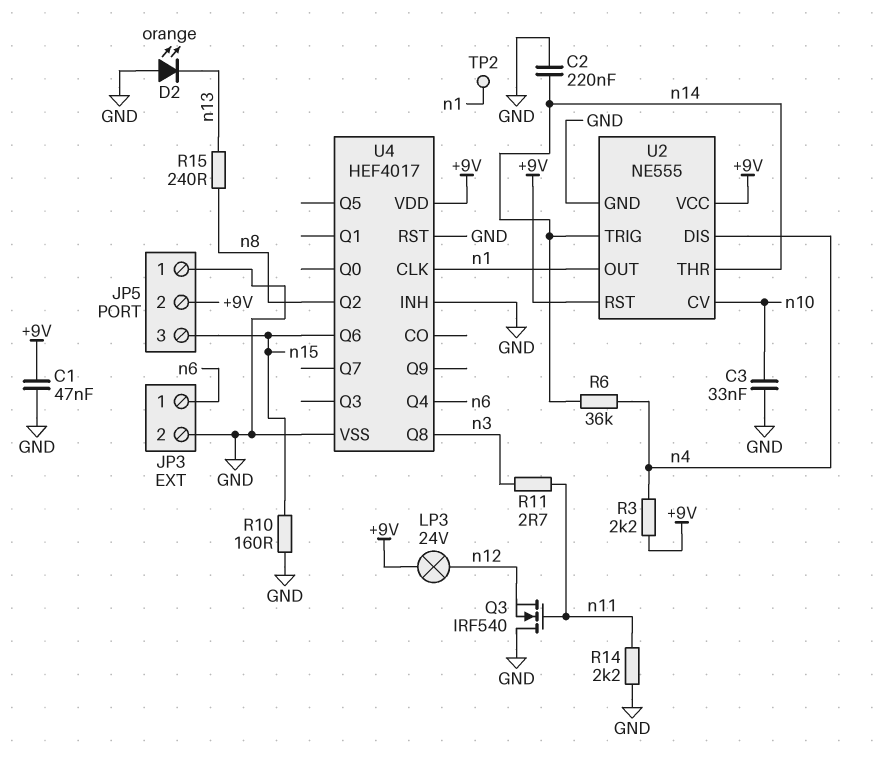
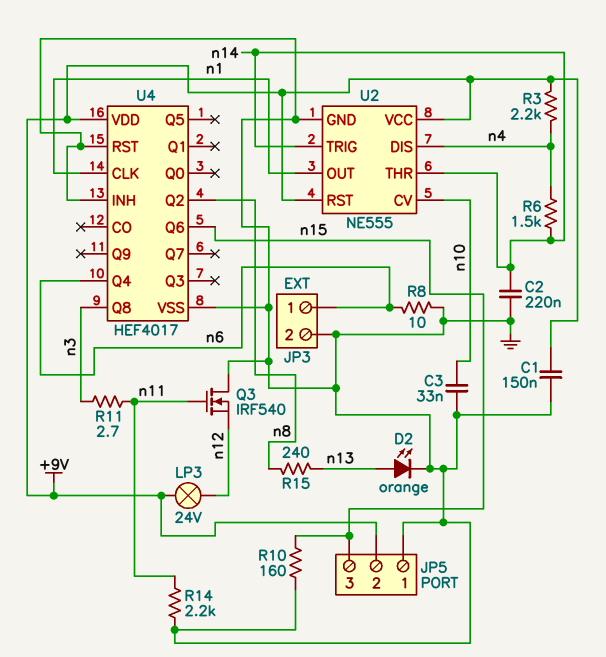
C1: 47nF (+9V, GND) -> 150nF (+9V, GND)
D2: LED orange (A GND, K n13) -> LED orange (A n13, K GND)
R6: 36k (n4, n14) -> 1.5k (n4, n14)
R8: none -> 10 (GND, n6)
TP2: test point (n1) -> none

